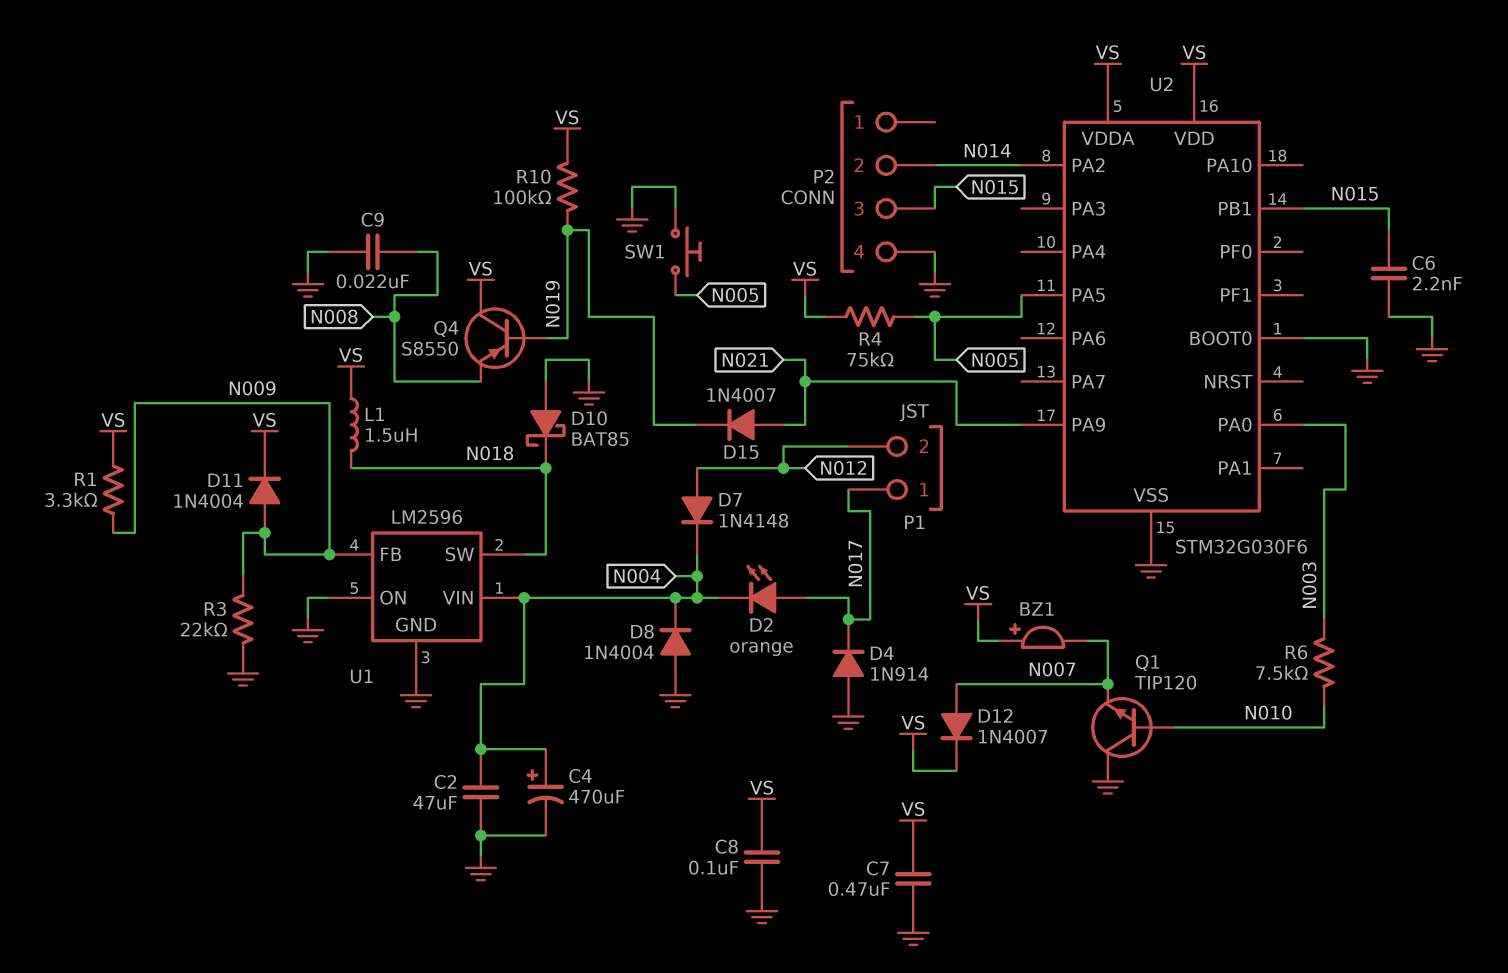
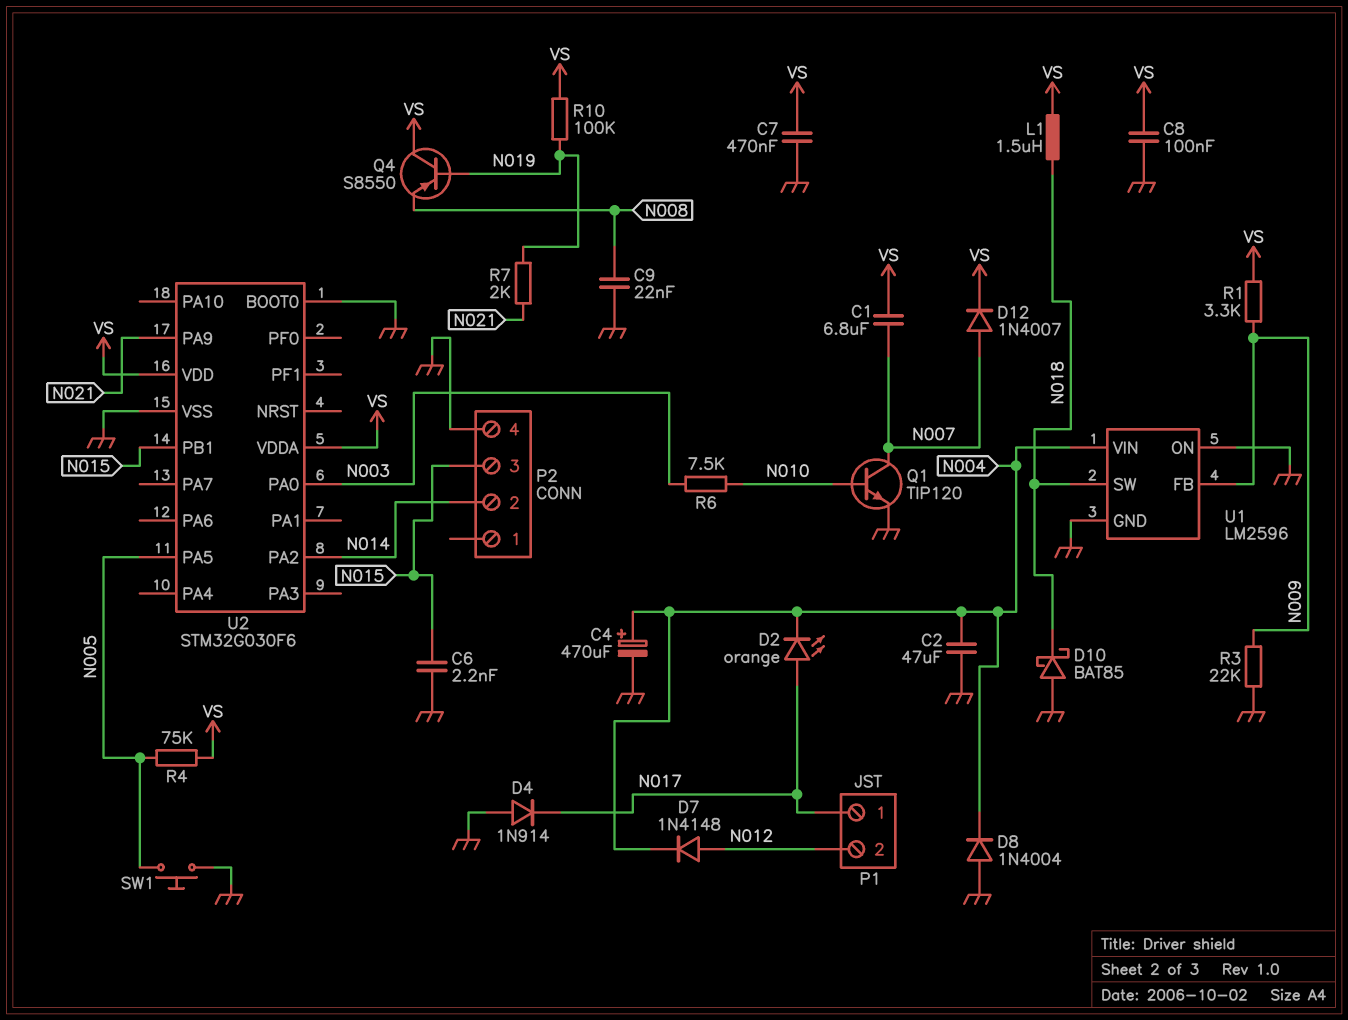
BZ1: buzzer (plus VS, minus N007) -> none
C1: none -> 6.8uF (N007, VS)
D11: diode 1N4004 (A N009, K VS) -> none
D15: diode 1N4007 (A N021, K N019) -> none
Q1: NPN TIP120 (B N010, C GND, E N007) -> NPN TIP120 (B N010, C N007, E GND)
R7: none -> 2k (N019, N021)

